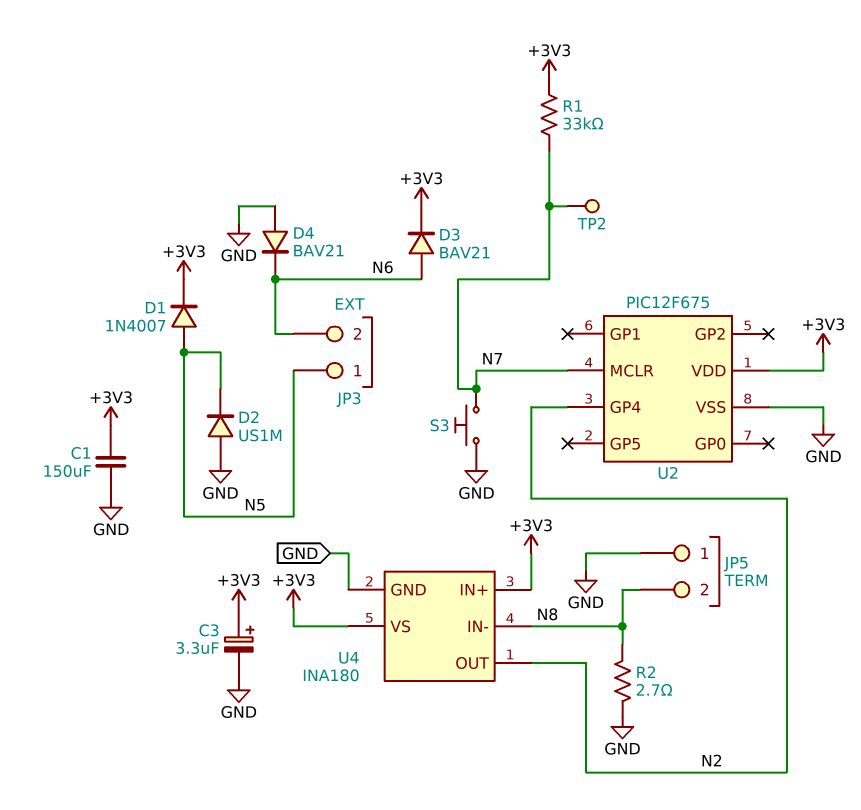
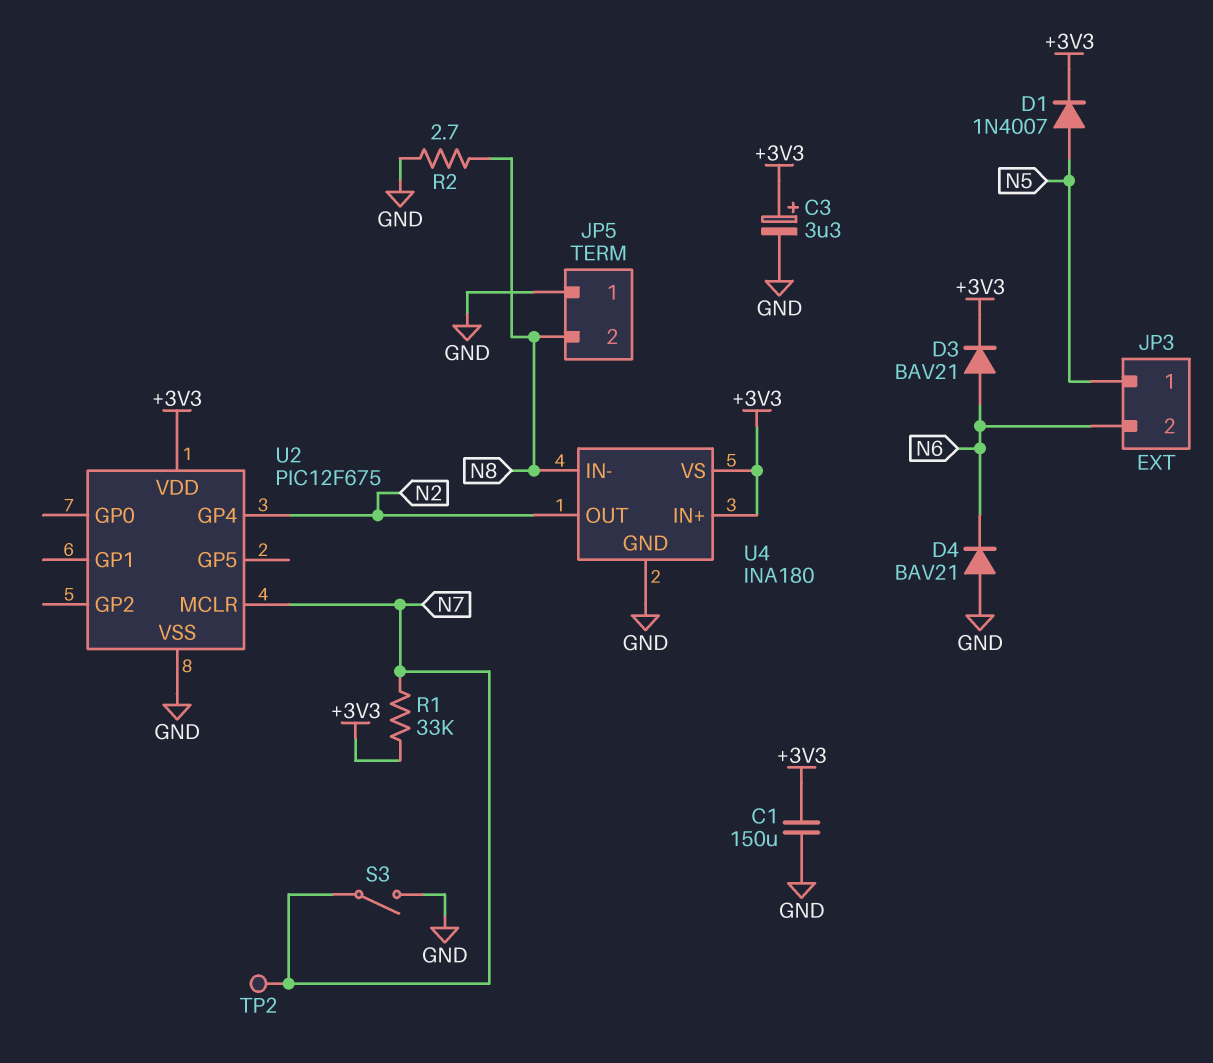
D2: diode US1M (A GND, K N5) -> none
S3: button (GND, N7) -> switch (GND, N7)

